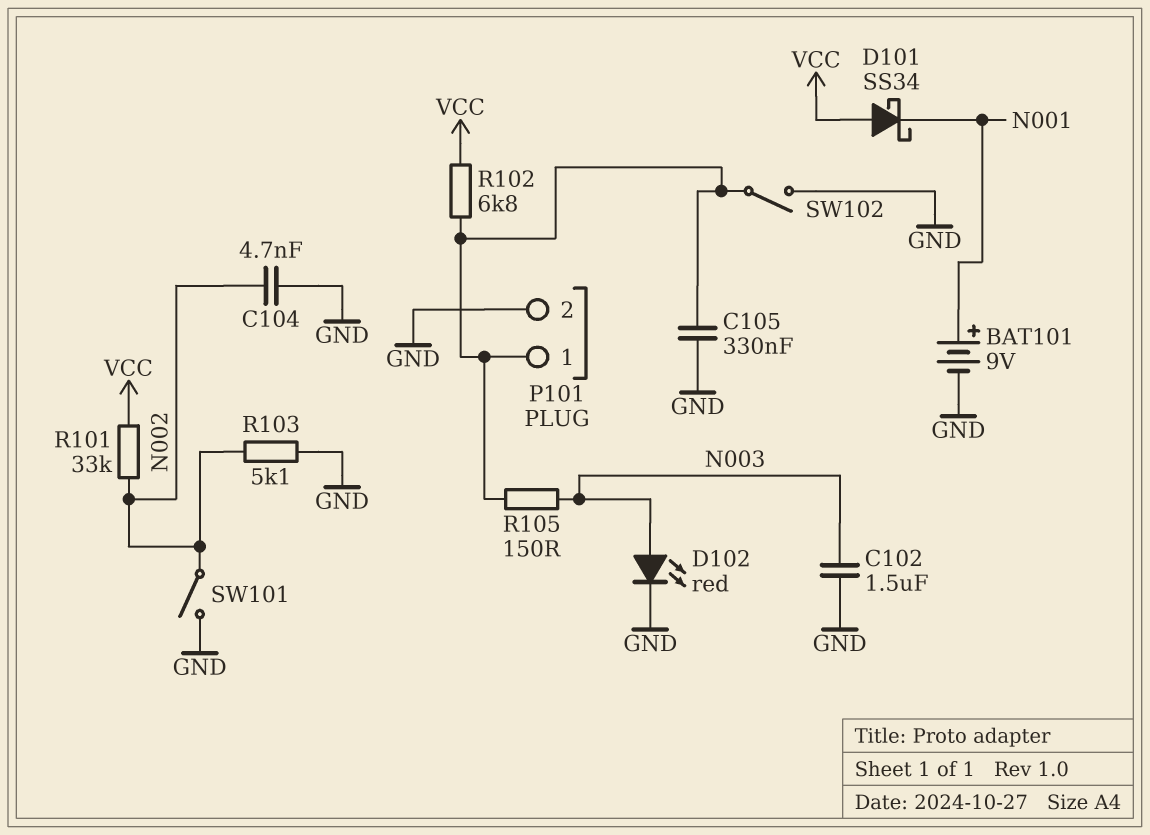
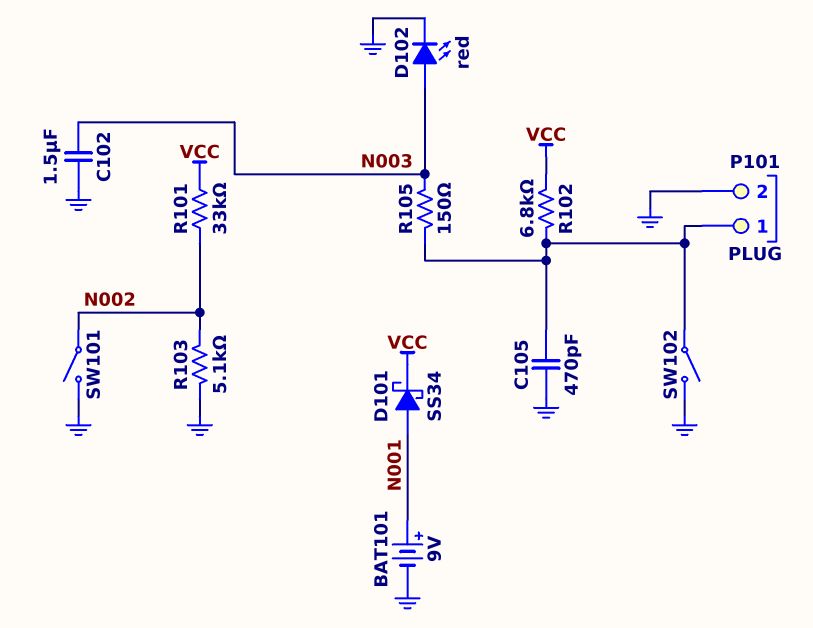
C104: 4.7nF (GND, N002) -> none
C105: 330nF (GND, P101/1) -> 470pF (GND, P101/1)
D101: schottky SS34 (A VCC, K N001) -> schottky SS34 (A N001, K VCC)

